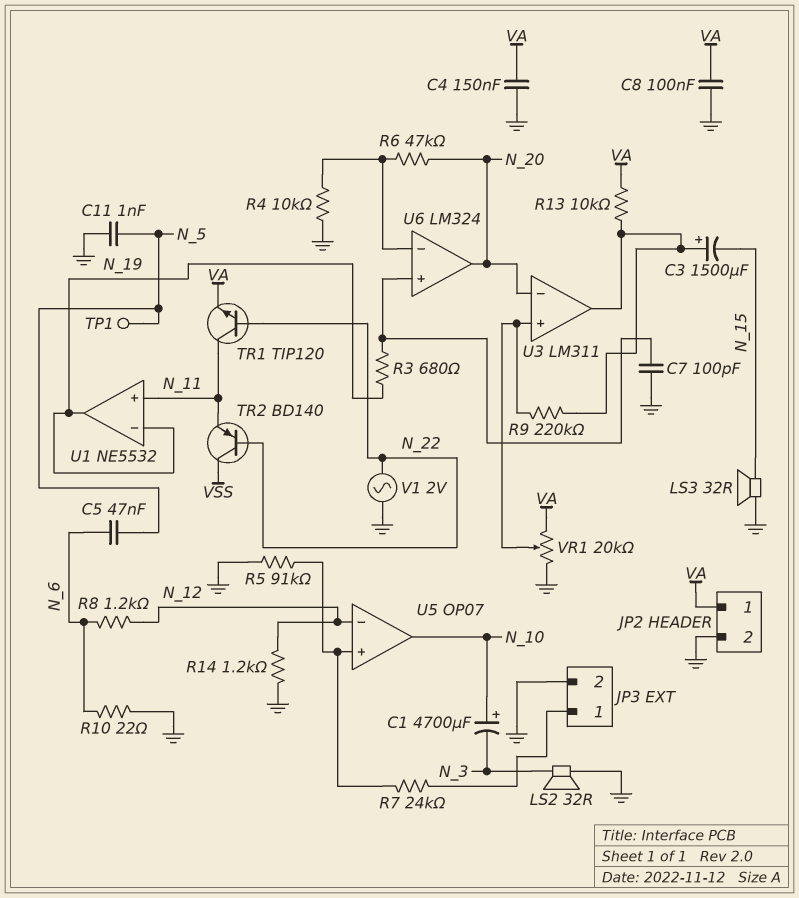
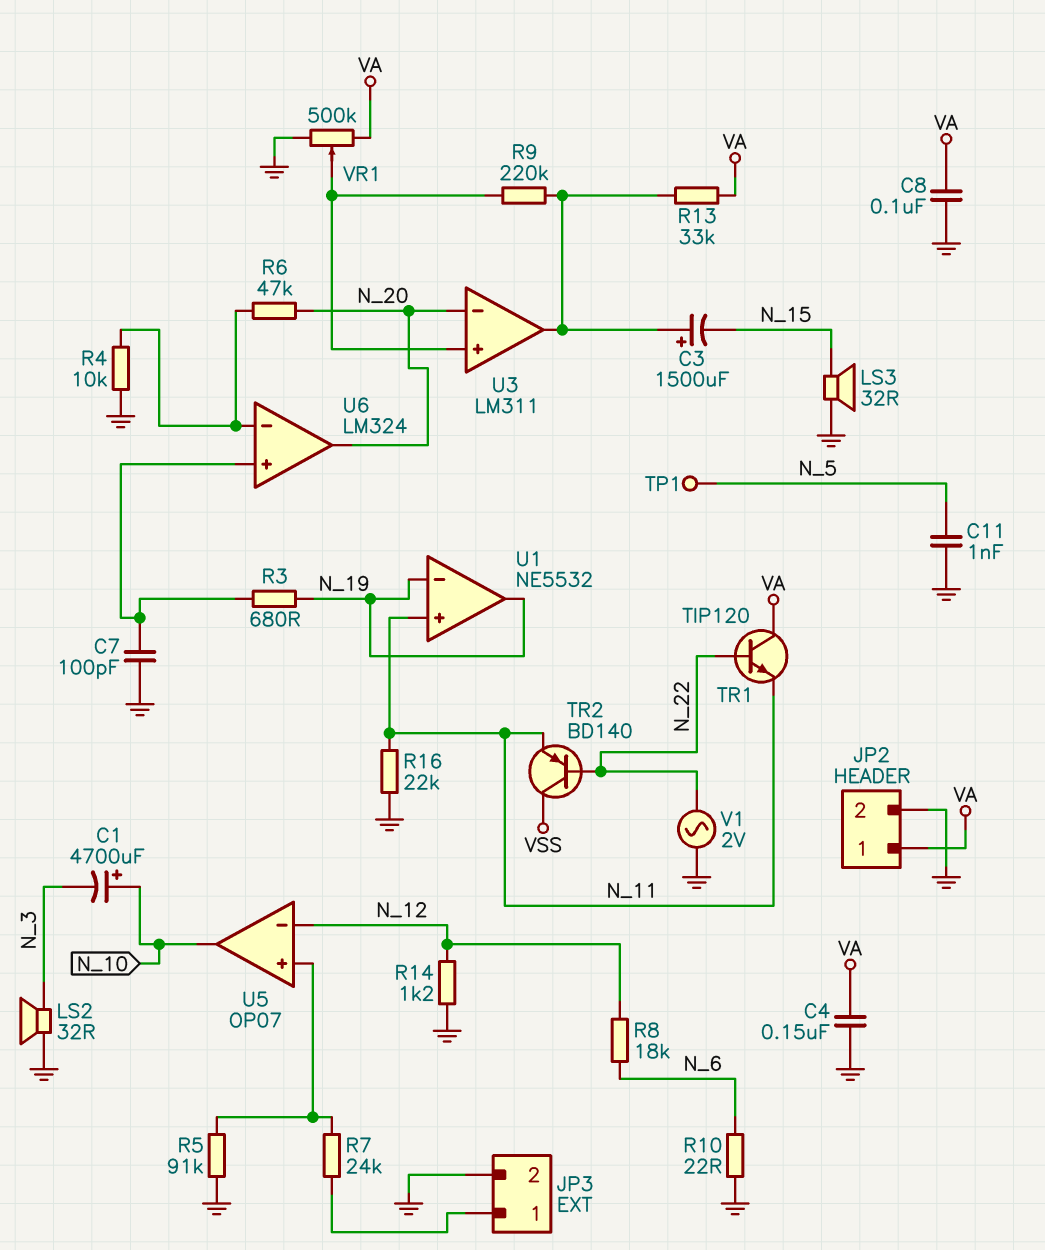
C5: 47nF (N_5, N_6) -> none
R8: 1.2k (N_6, N_12) -> 18k (N_6, N_12)
R13: 10k (U3/out, VA) -> 33k (U3/out, VA)
R16: none -> 22k (GND, N_11)
TR1: NPN TIP120 (B N_22, C N_11, E VA) -> NPN TIP120 (B N_22, C VA, E N_11)
VR1: 20k (GND, VA, wiper U3/in+) -> 500k (GND, VA, wiper U3/in+)

